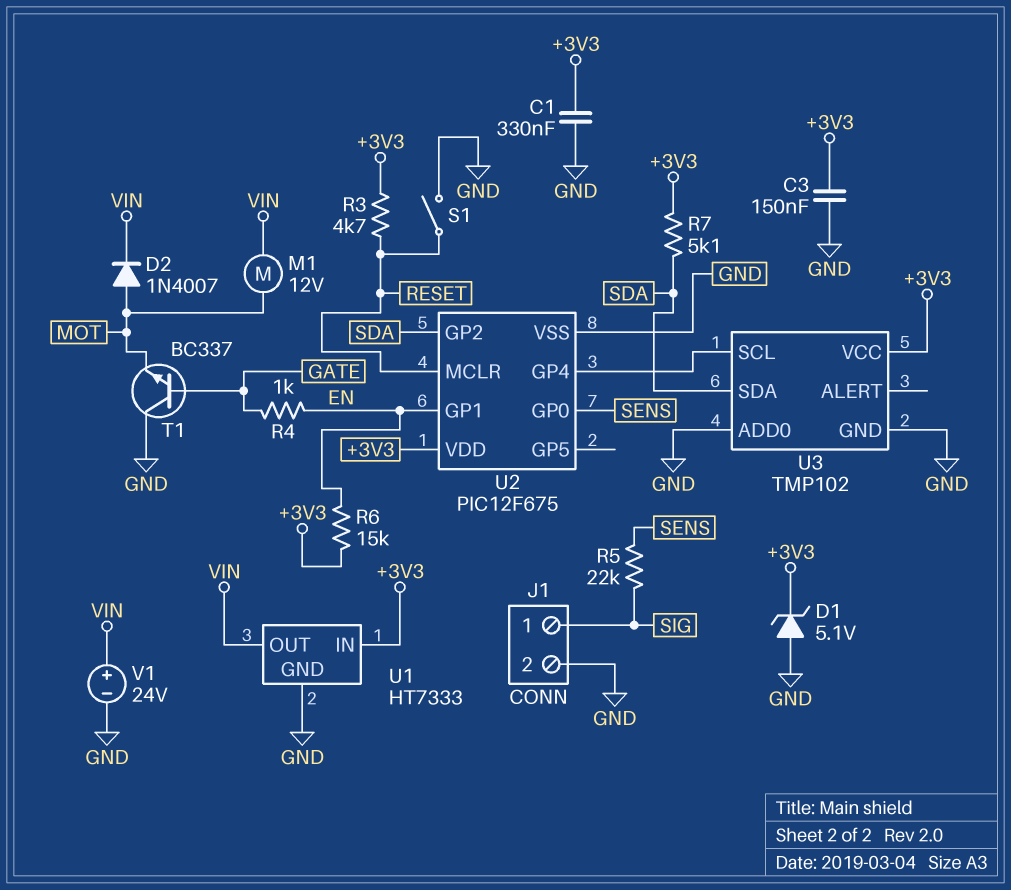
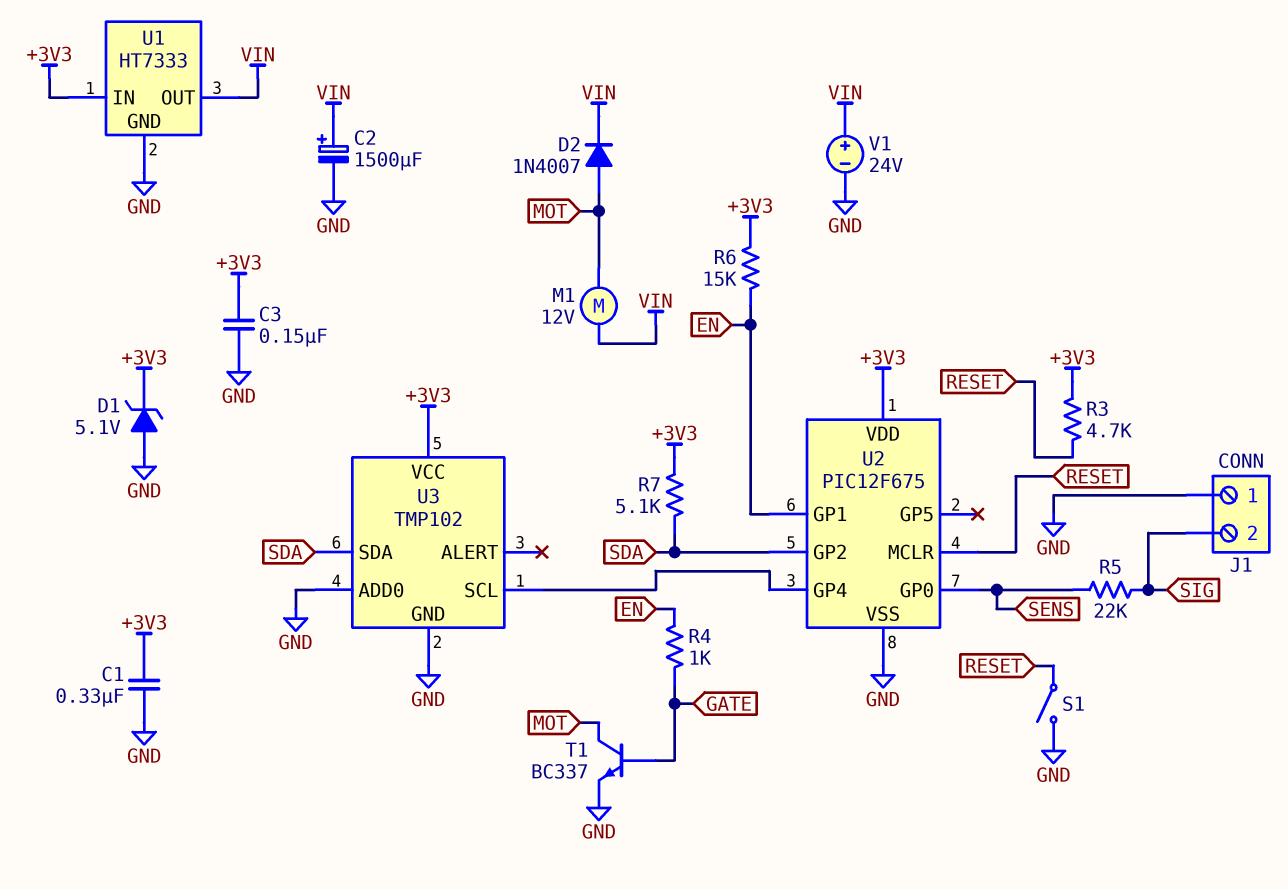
C2: none -> 1500uF (plus VIN, minus GND)
J1 pin 1: SIG -> GND
J1 pin 2: GND -> SIG
T1: NPN BC337 (B GATE, C GND, E MOT) -> NPN BC337 (B GATE, C MOT, E GND)

